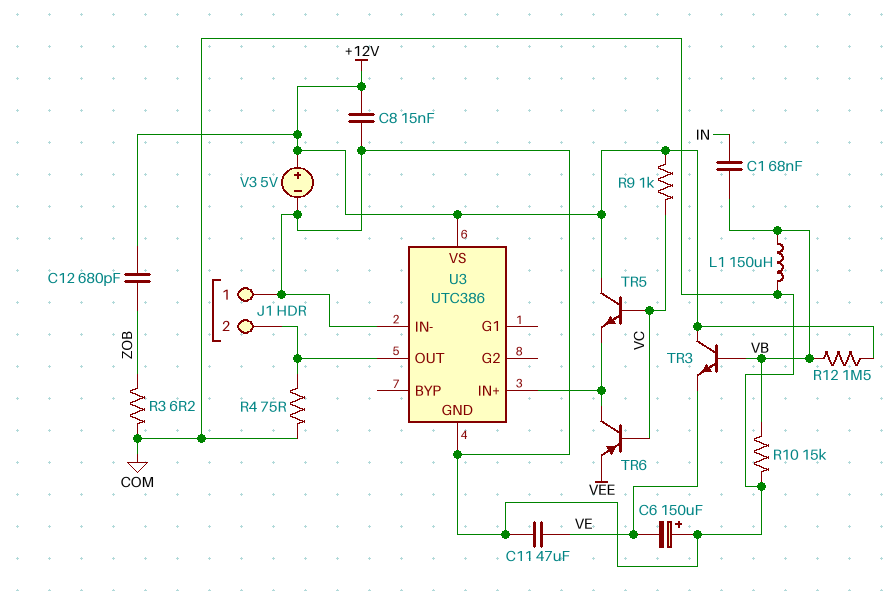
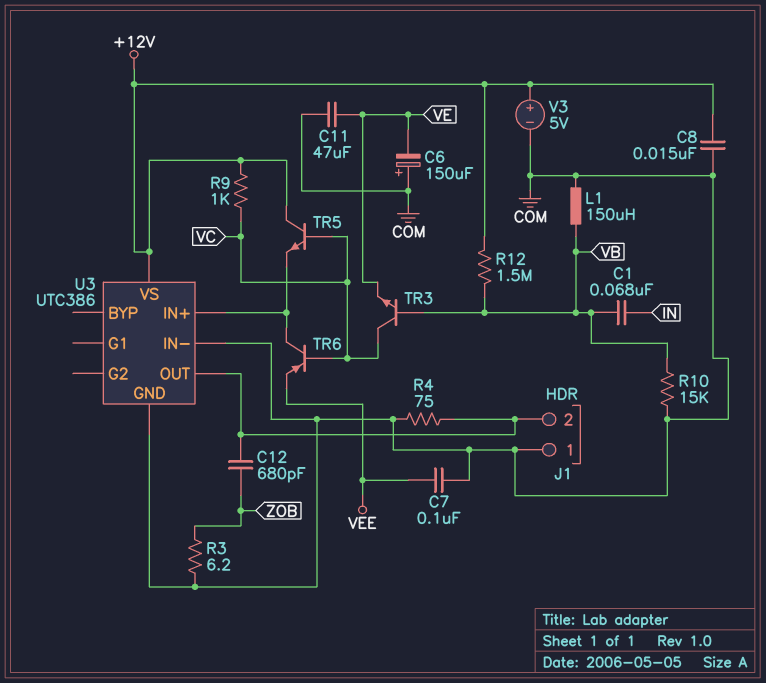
C7: none -> 100nF (COM, VEE)
C12: 680pF (+12V, ZOB) -> 680pF (J1/2, ZOB)
TR3: NPN (B VB, C +12V, E VE) -> NPN (B VB, C VC, E VE)

